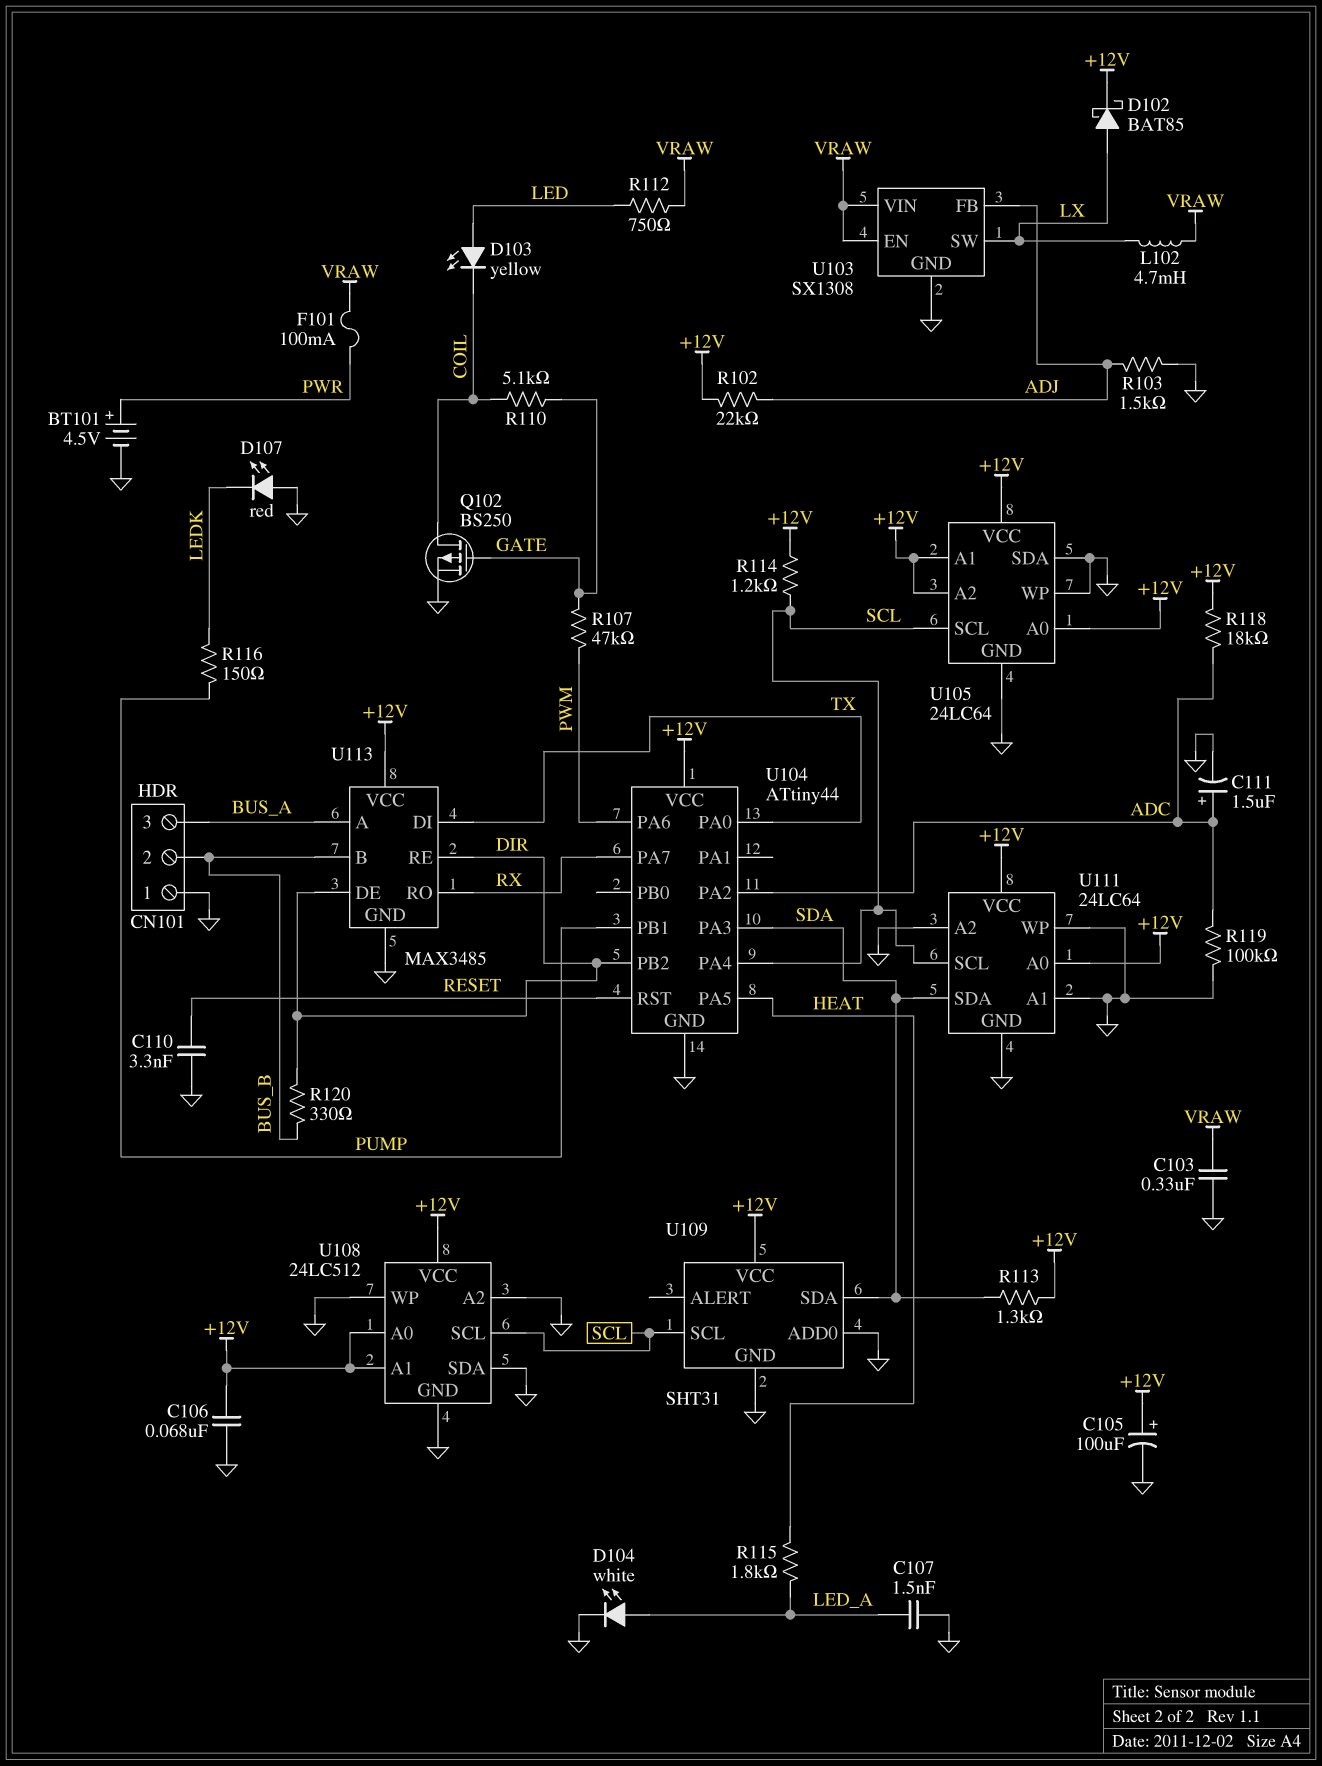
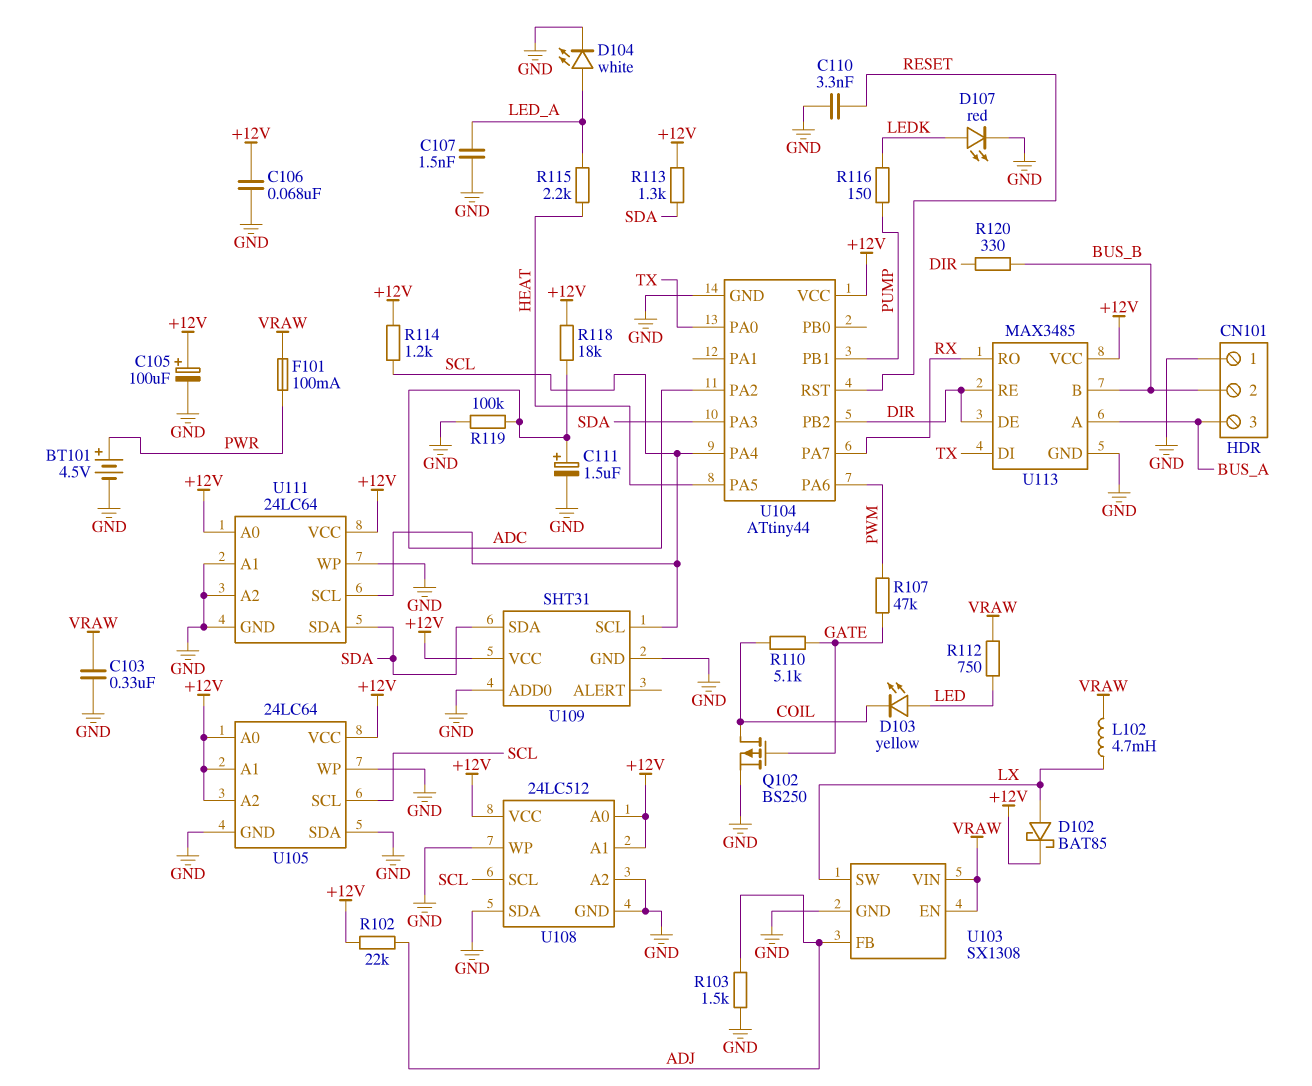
D107: LED red (A GND, K LEDK) -> LED red (A LEDK, K GND)
R115: 1.8k (HEAT, LED_A) -> 2.2k (HEAT, LED_A)

